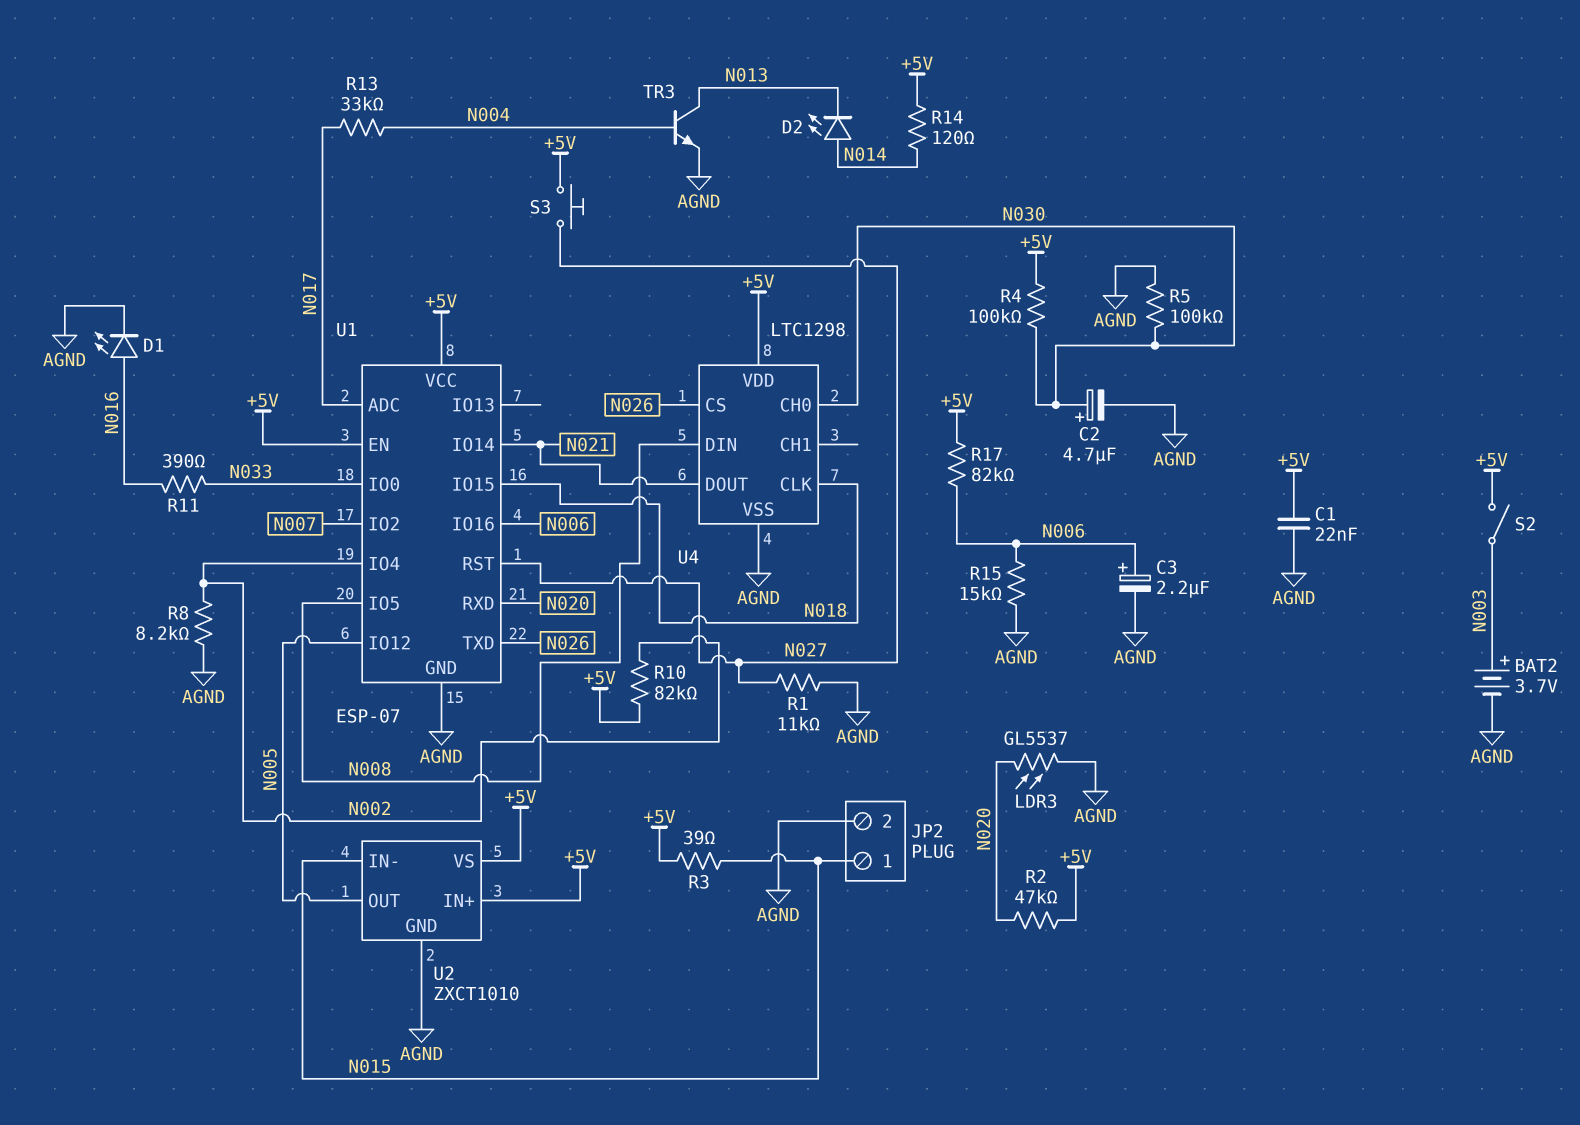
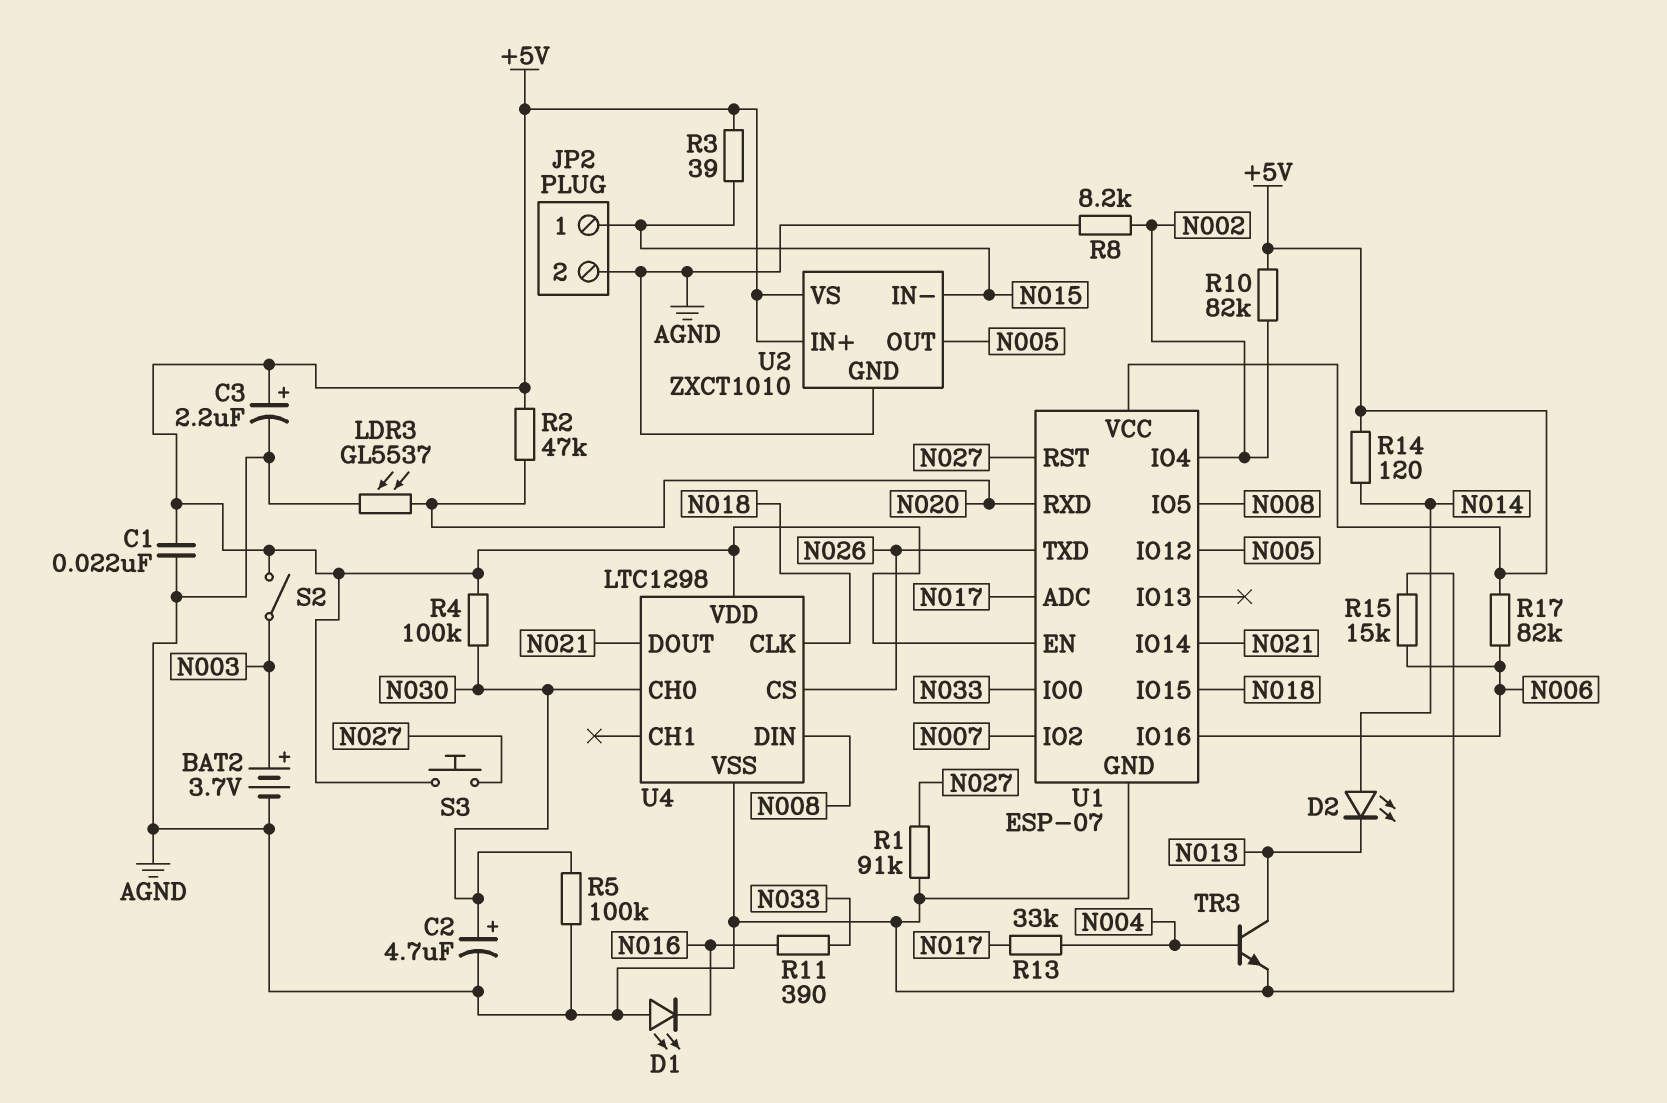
C3: 2.2uF (plus N006, minus AGND) -> 2.2uF (plus +5V, minus AGND)
D1: LED (A N016, K AGND) -> LED (A AGND, K N016)
R1: 11k (AGND, N027) -> 91k (AGND, N027)

